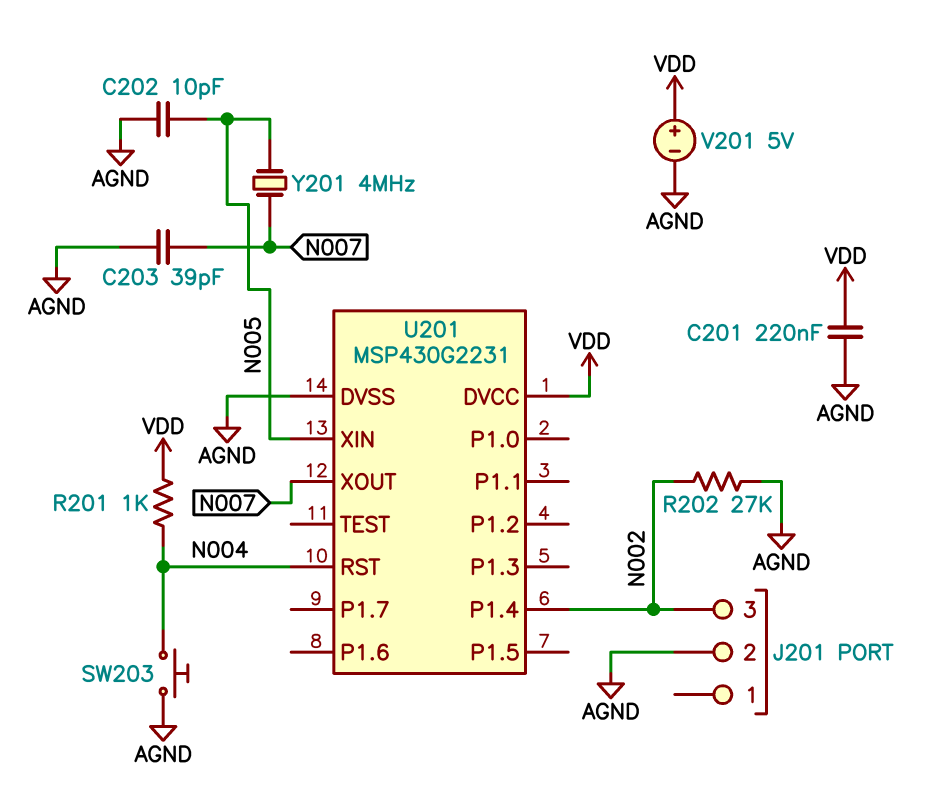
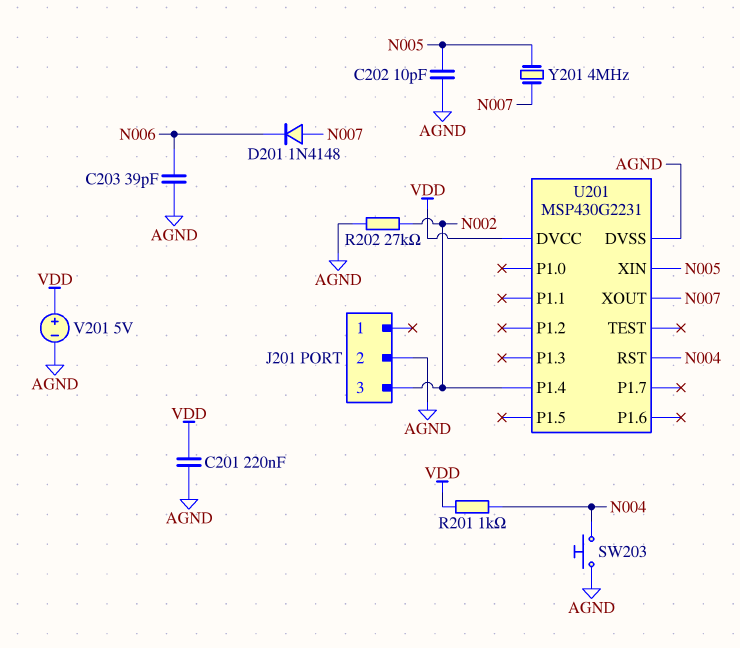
C203: 39pF (AGND, N007) -> 39pF (AGND, N006)
D201: none -> diode 1N4148 (A N007, K N006)

